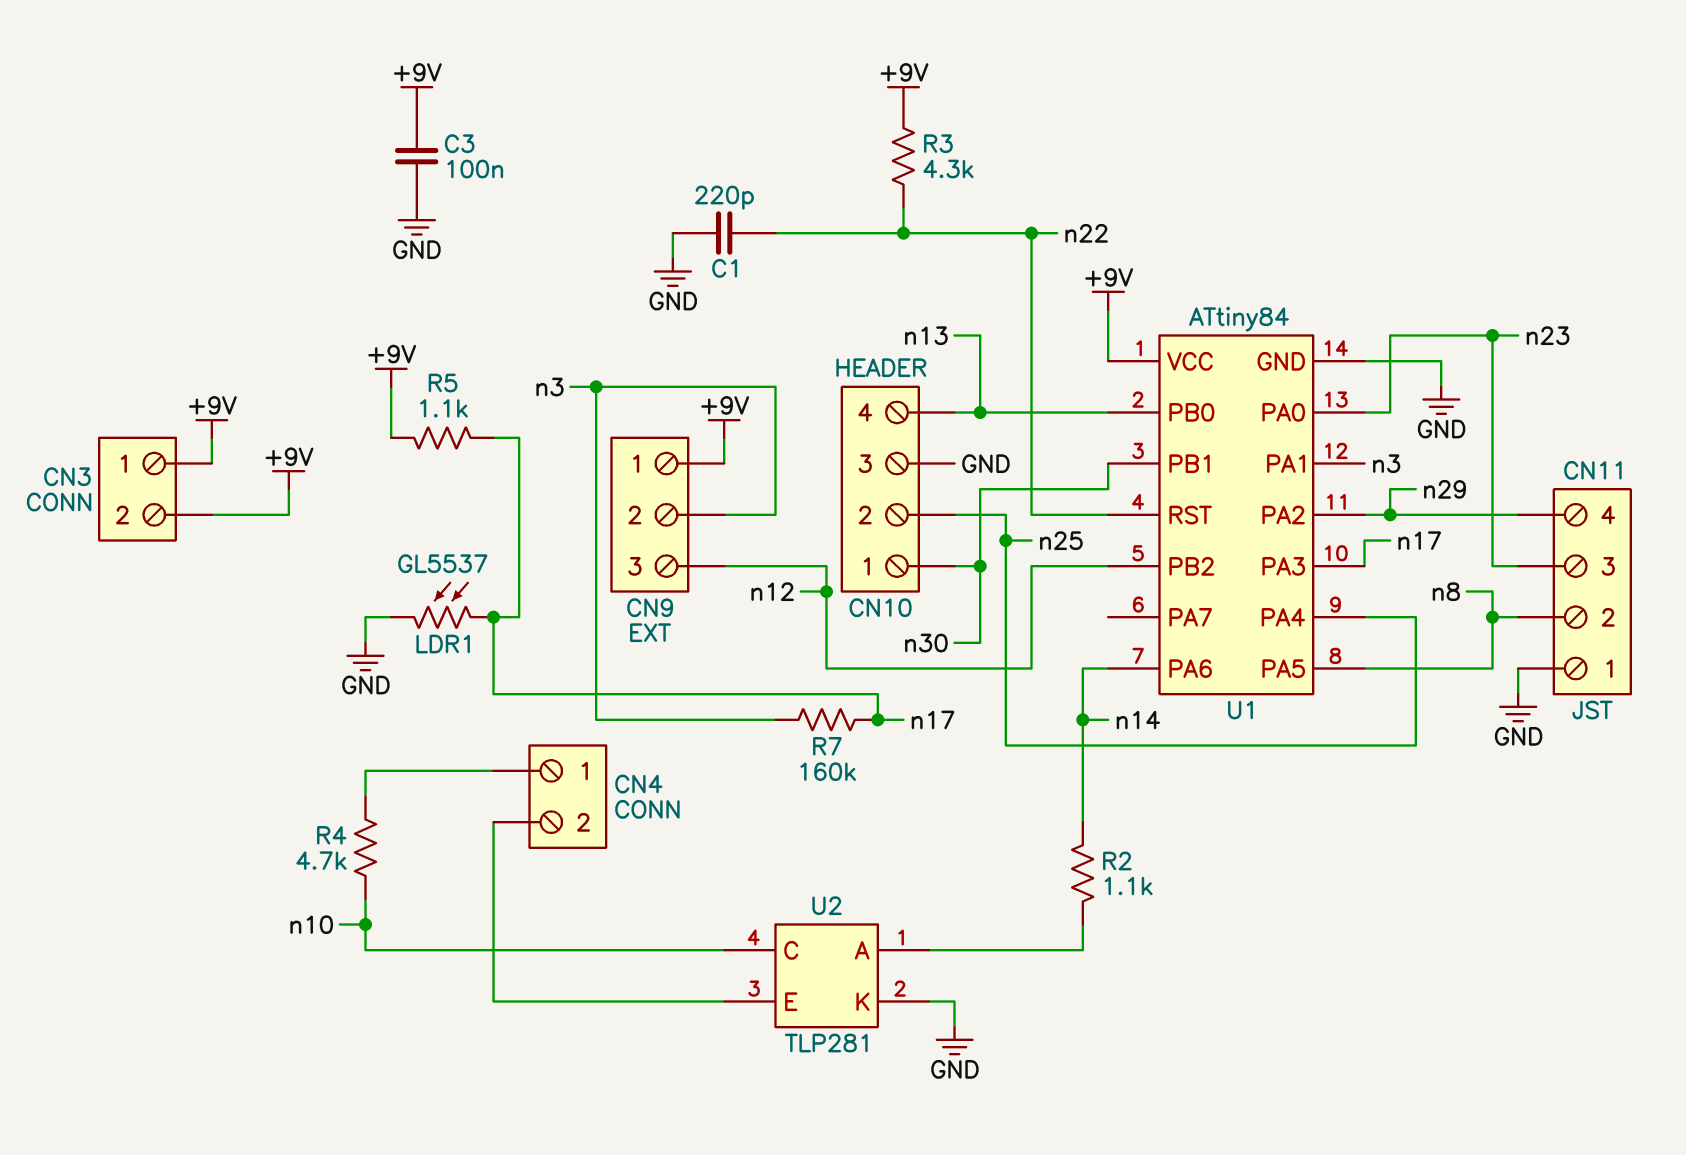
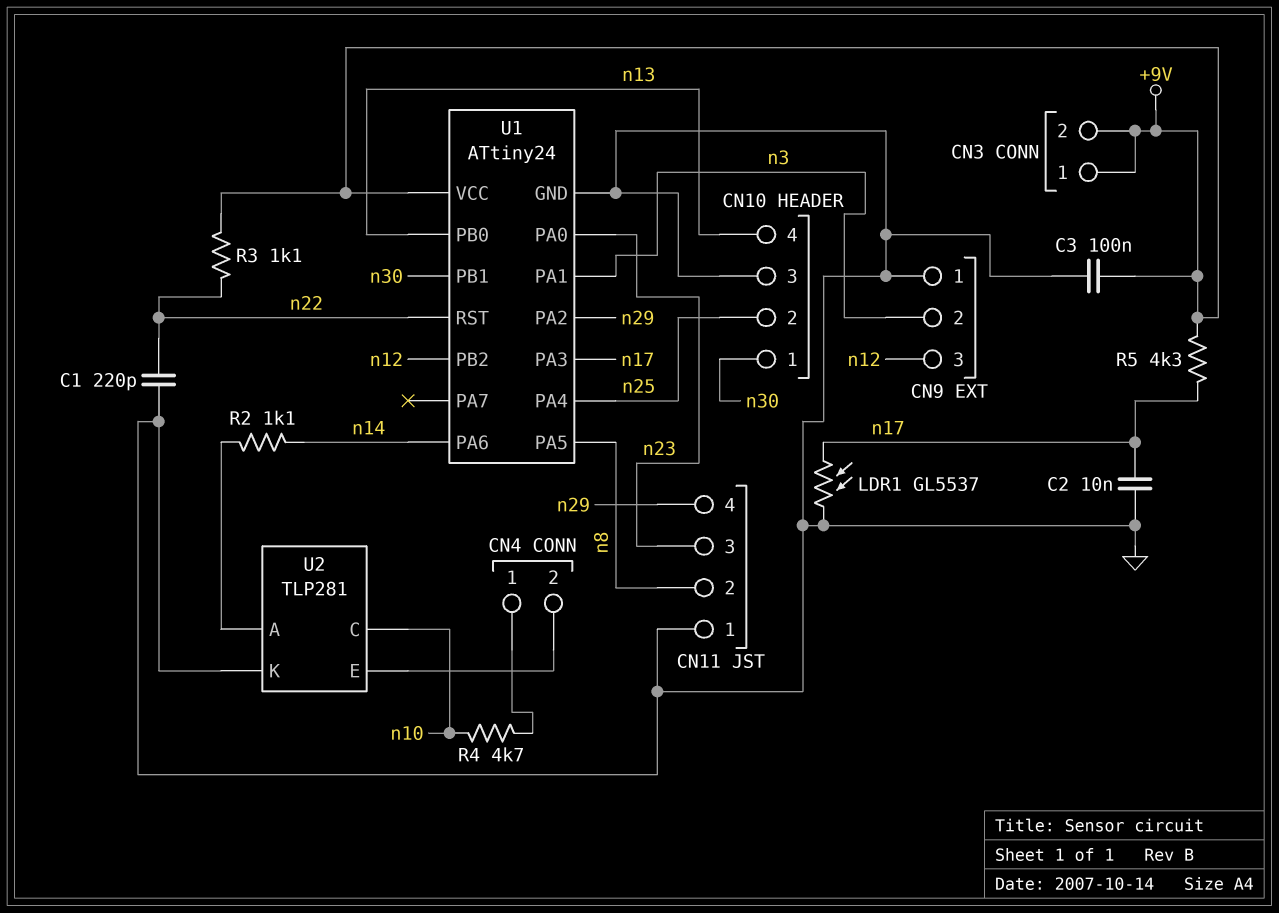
C2: none -> 10nF (GND, n17)
CN9 pin 1: +9V -> GND
R3: 4.3k (+9V, n22) -> 1.1k (+9V, n22)
R5: 1.1k (+9V, n17) -> 4.3k (+9V, n17)
R7: 160k (n3, n17) -> none
U1: ATtiny84 -> ATtiny24

